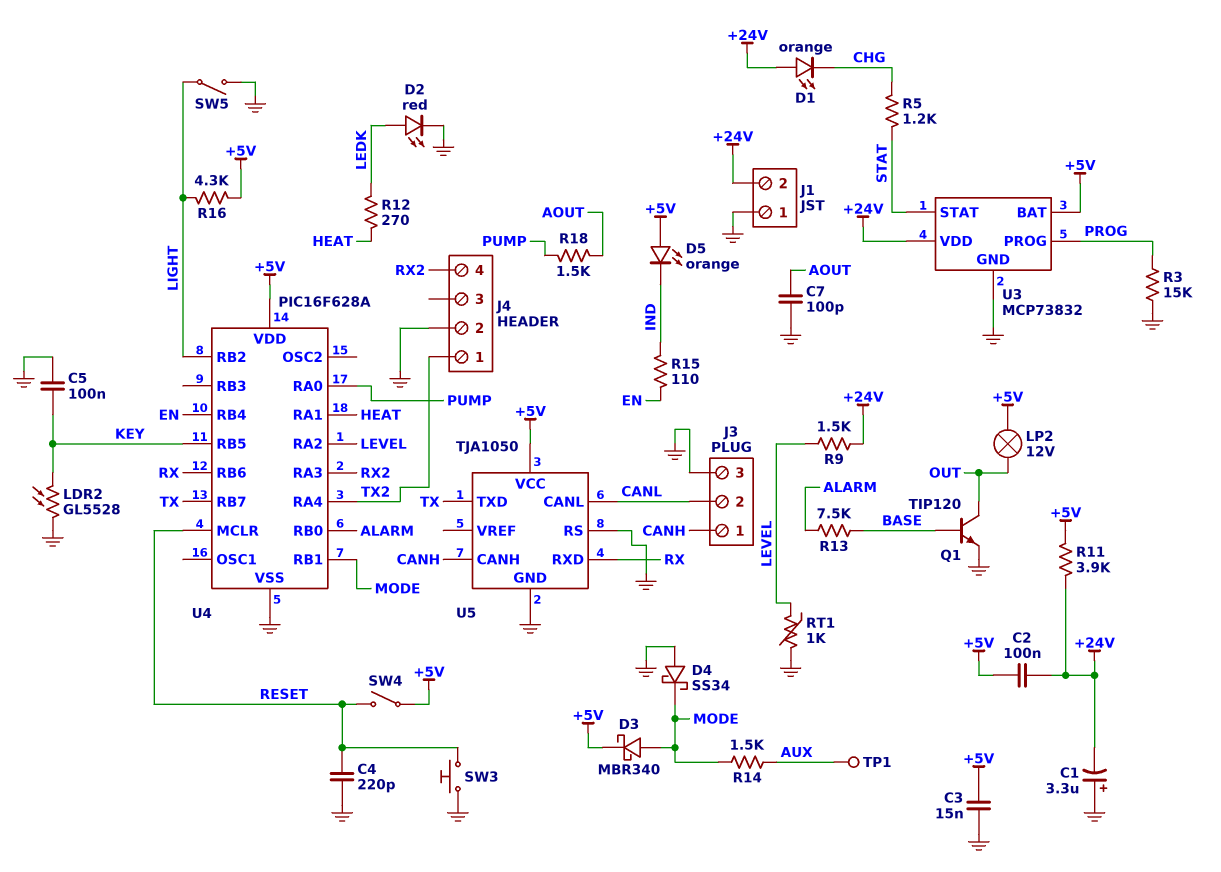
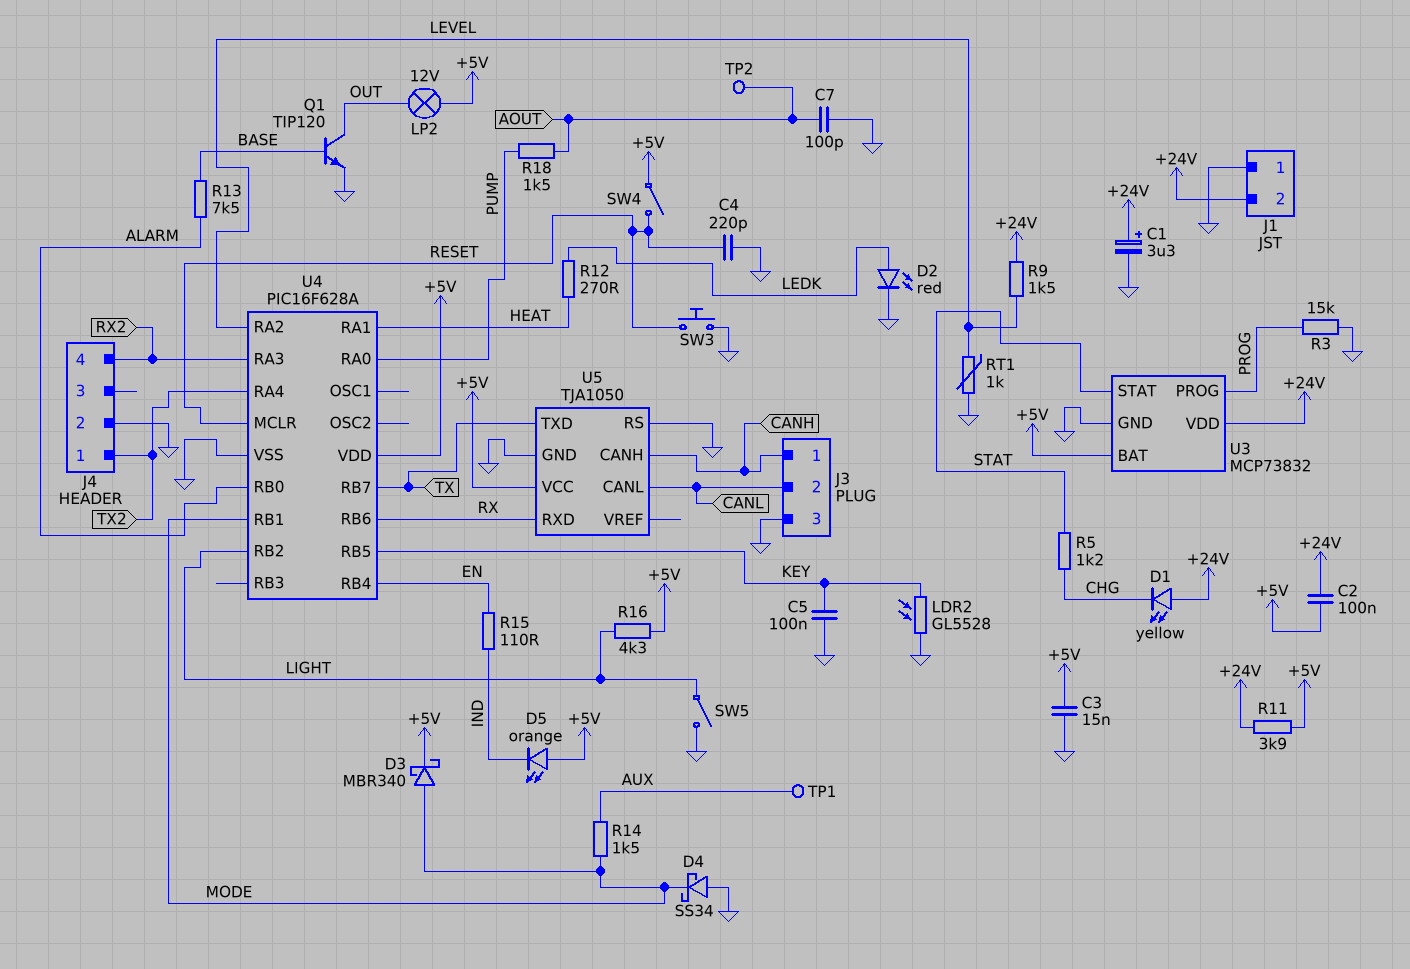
C1: 3.3uF (plus GND, minus +24V) -> 3.3uF (plus +24V, minus GND)
D1: LED orange (A +24V, K CHG) -> LED yellow (A +24V, K CHG)
TP2: none -> test point (AOUT)

